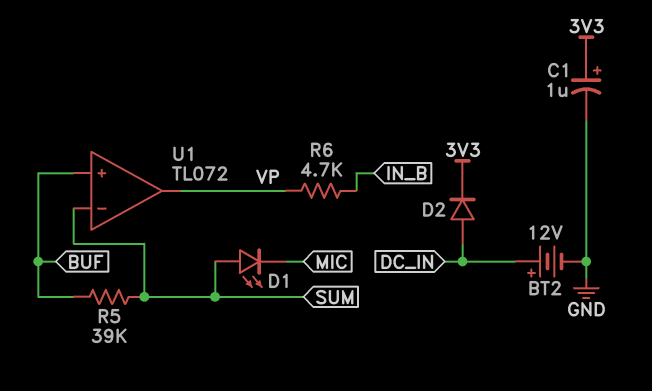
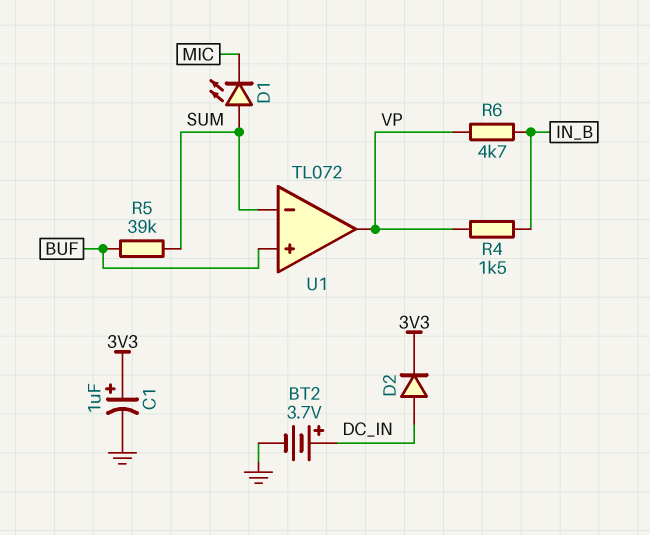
BT2: 12V (plus DC_IN, minus GND) -> 3.7V (plus DC_IN, minus GND)
R4: none -> 1.5k (IN_B, VP)

